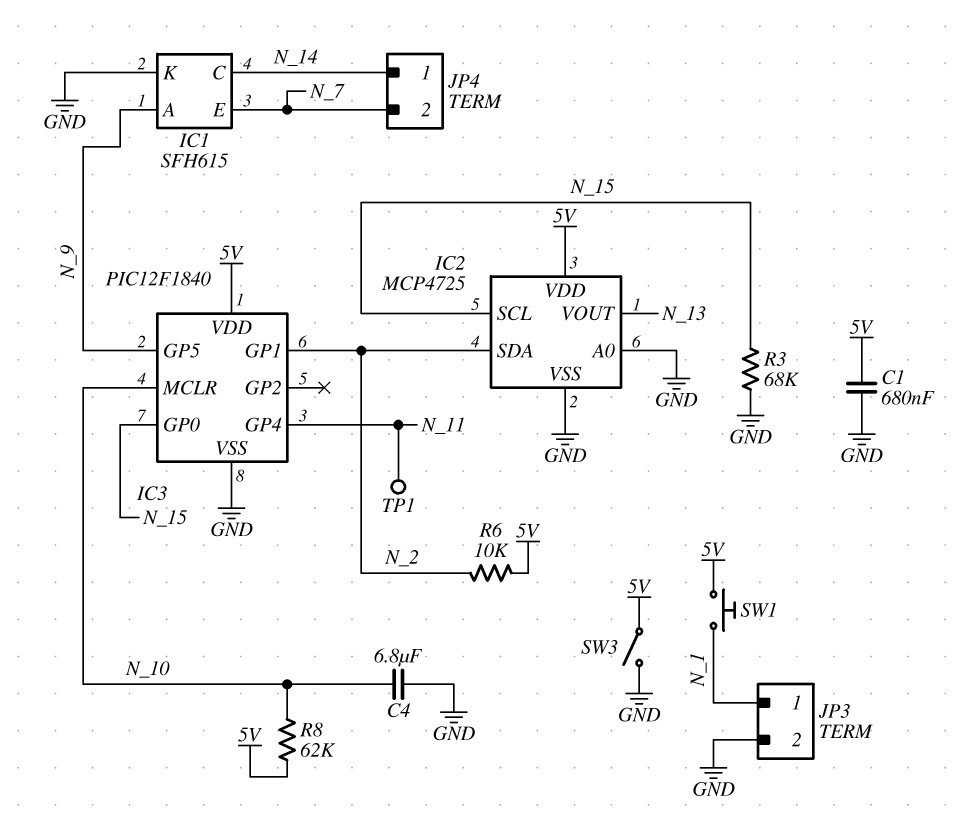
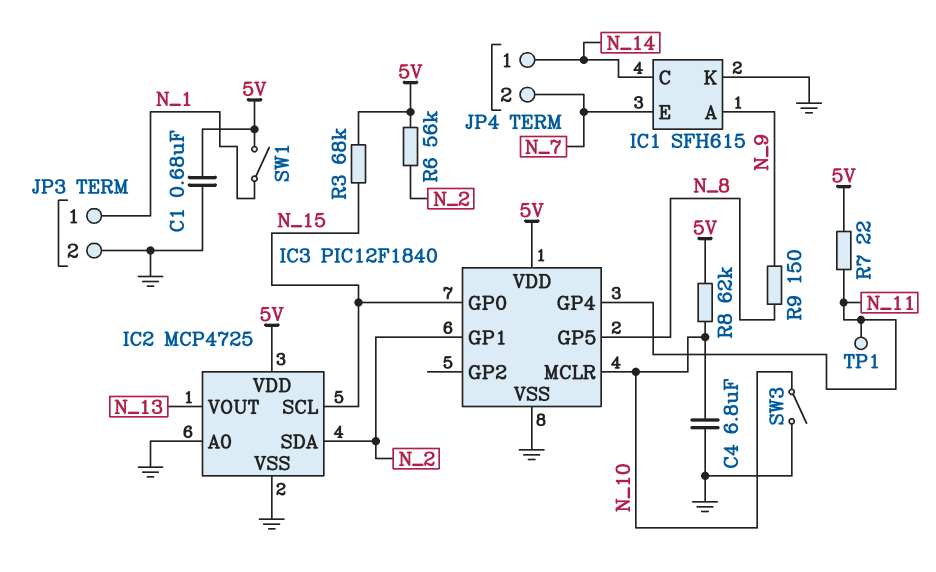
IC3 pin GP5: N_9 -> N_8
R3: 68k (GND, N_15) -> 68k (5V, N_15)
R6: 10k (5V, N_2) -> 56k (5V, N_2)
R7: none -> 22 (5V, N_11)
R9: none -> 150 (N_8, N_9)
SW1: button (5V, N_1) -> switch (5V, N_1)
SW3: switch (5V, GND) -> switch (GND, N_10)

